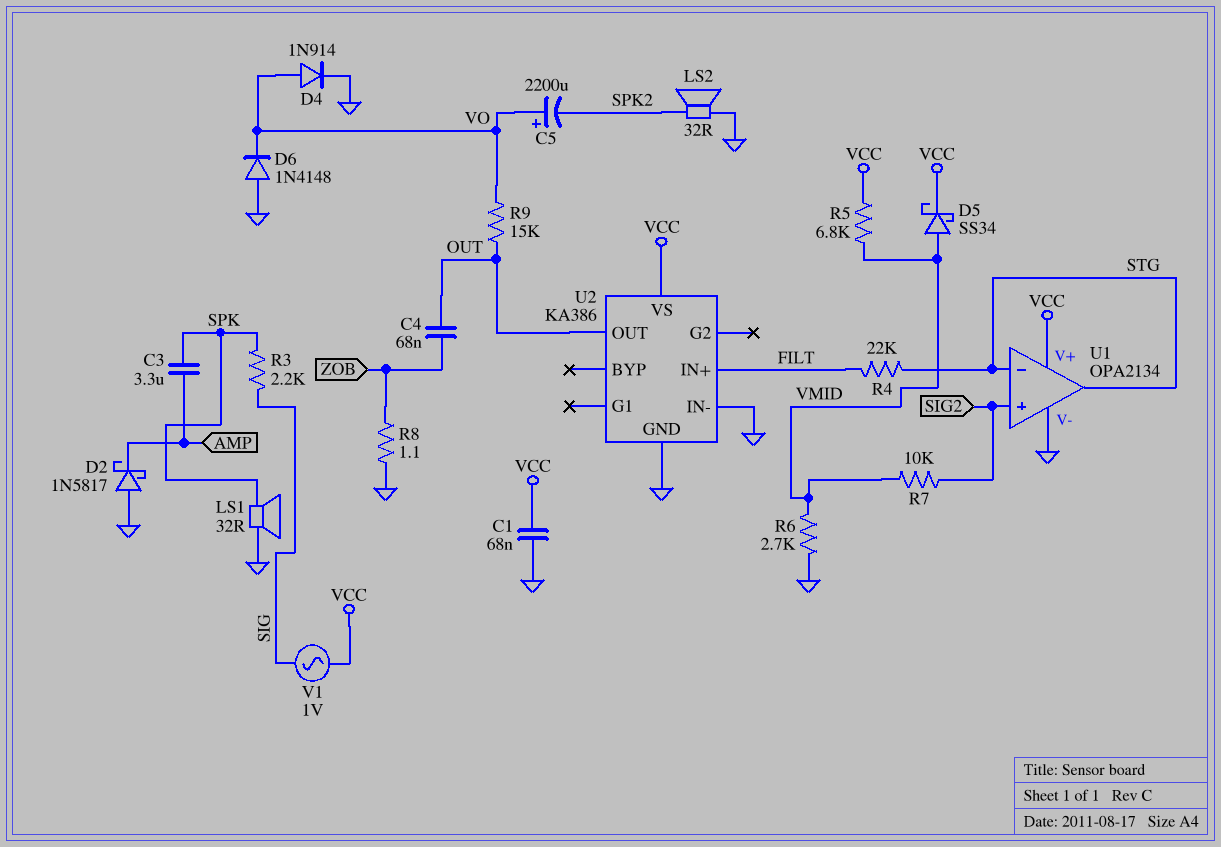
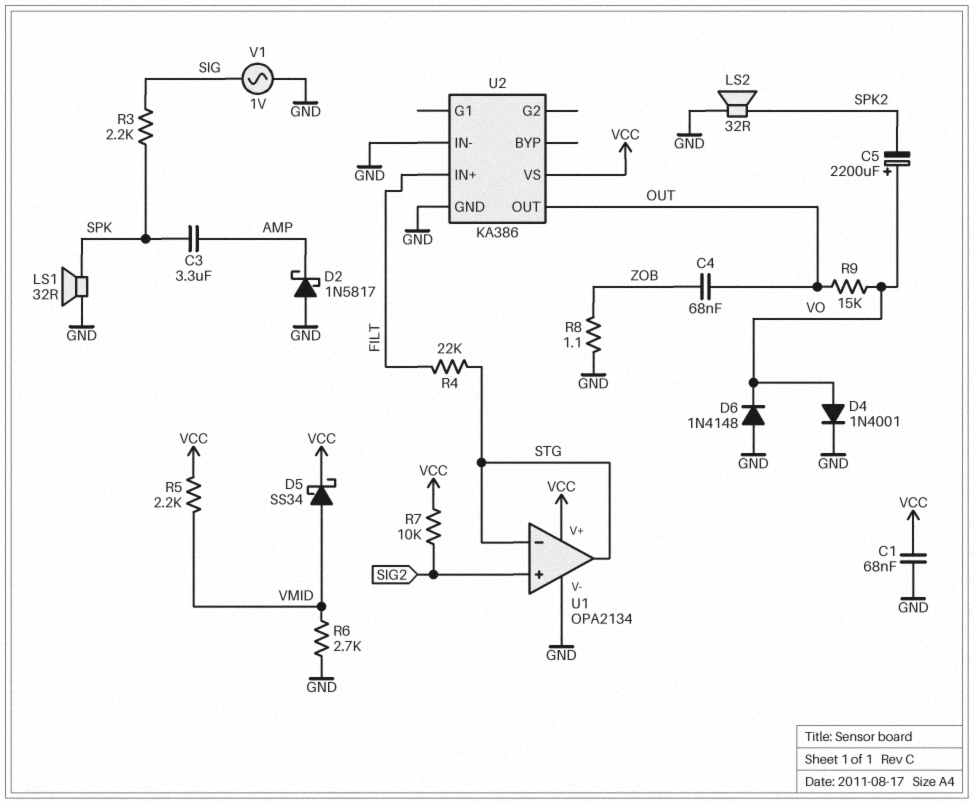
D4: diode 1N914 (A VO, K GND) -> diode 1N4001 (A VO, K GND)
R5: 6.8k (VCC, VMID) -> 2.2k (VCC, VMID)
R7: 10k (SIG2, VMID) -> 10k (SIG2, VCC)
V1: AC 1V (SIG, VCC) -> AC 1V (GND, SIG)

